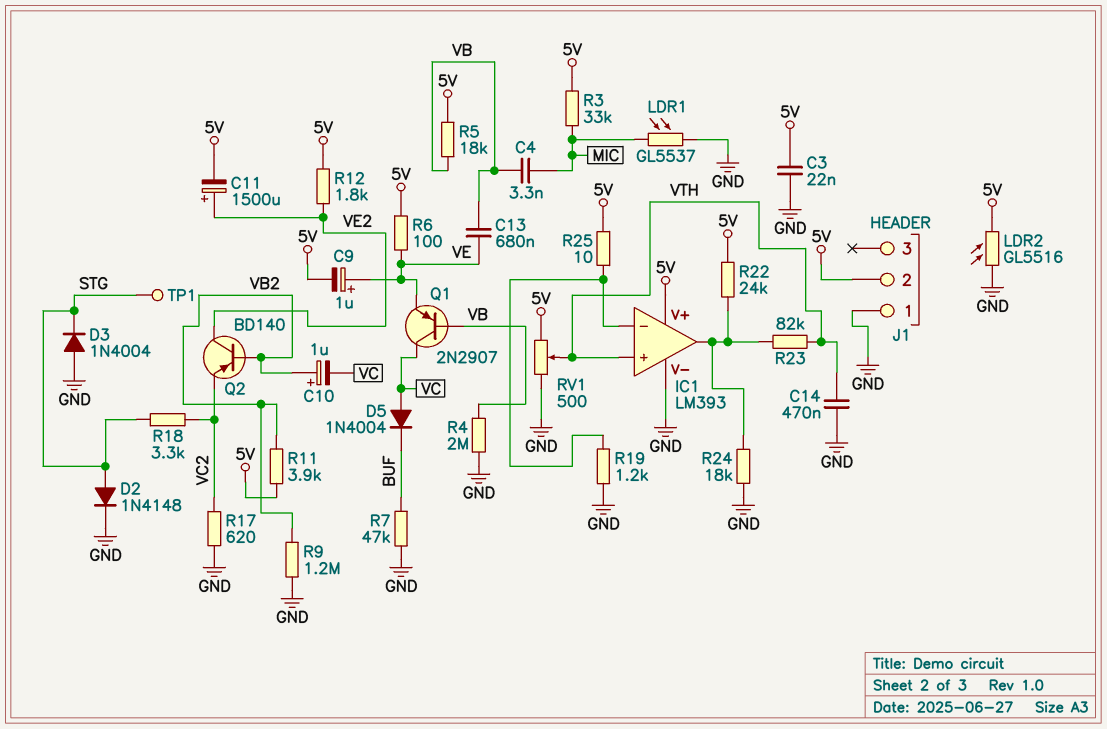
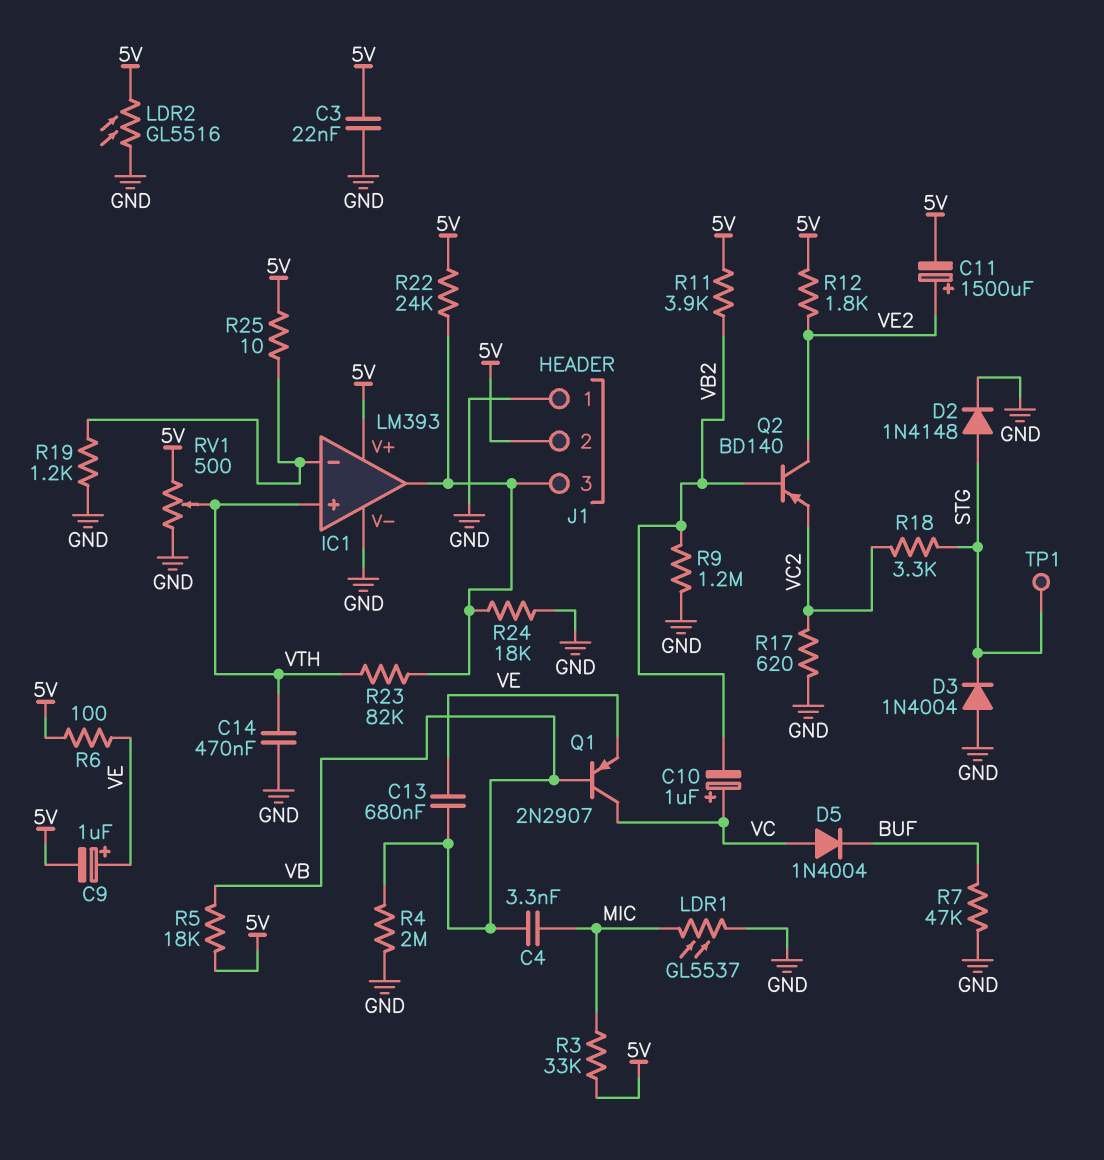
C10: 1uF (plus VB2, minus VC) -> 1uF (plus VC, minus VB2)
J1 pin 3: none -> IC1/out

